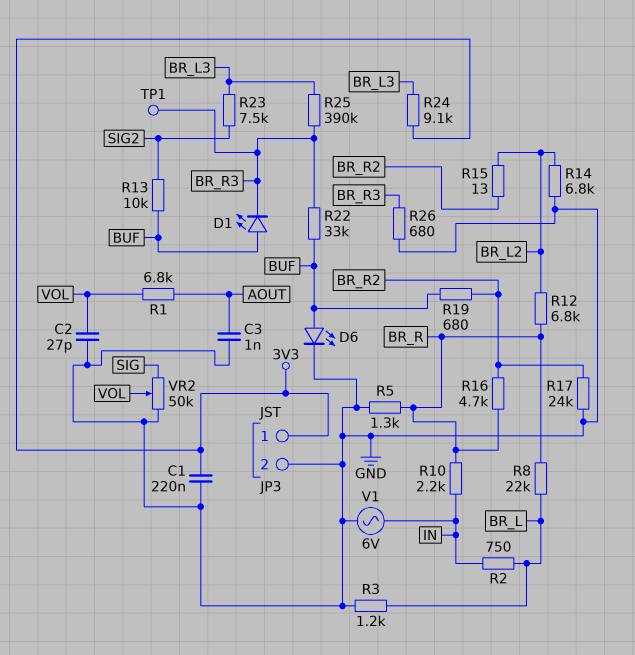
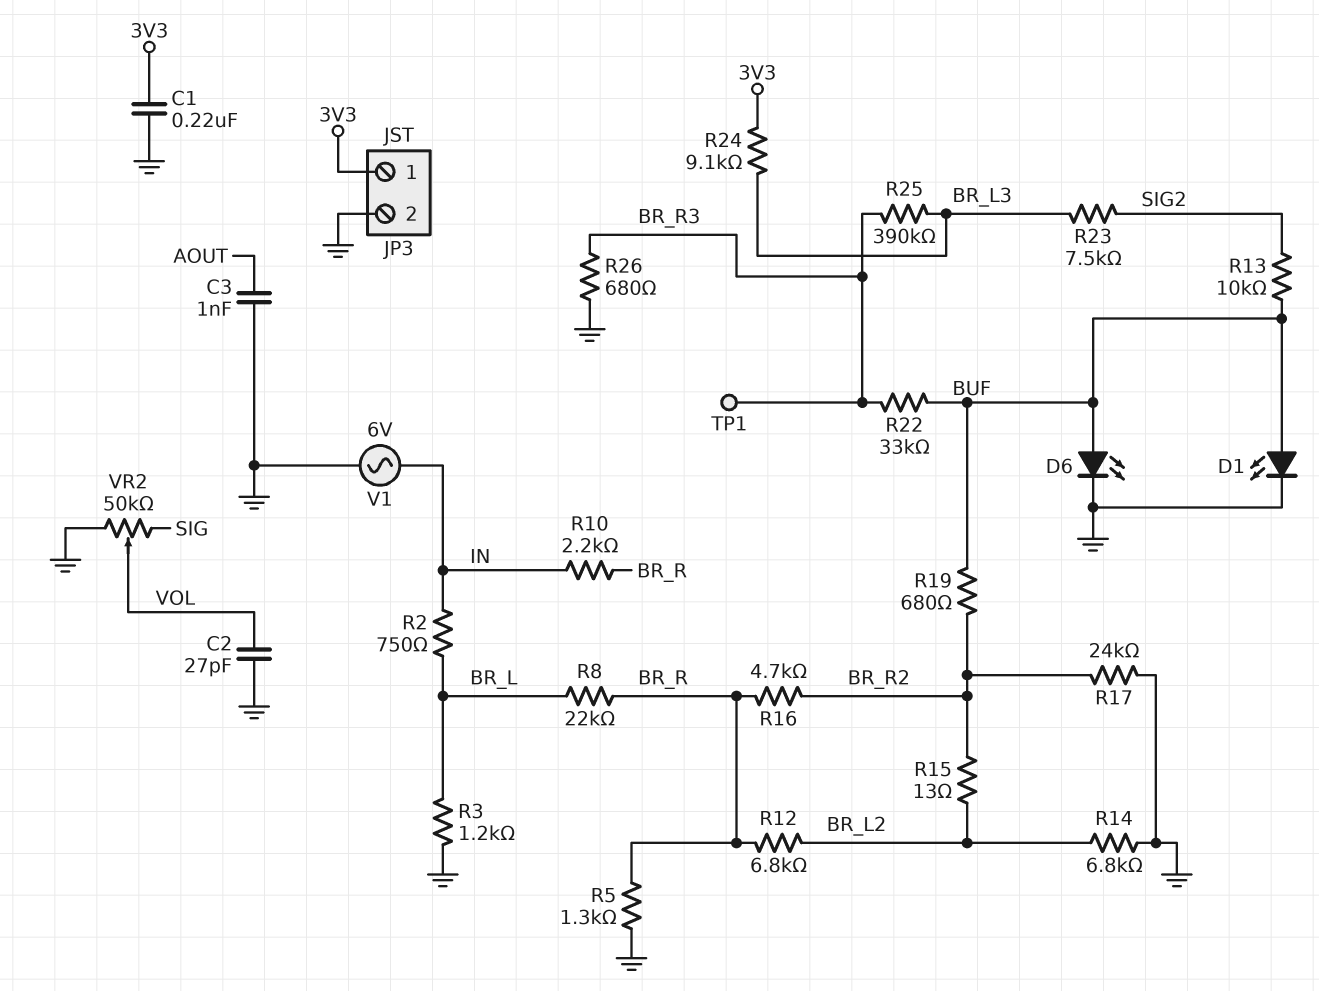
D1: LED (A BUF, K BR_R3) -> LED (A BUF, K GND)
R1: 6.8k (AOUT, VOL) -> none

